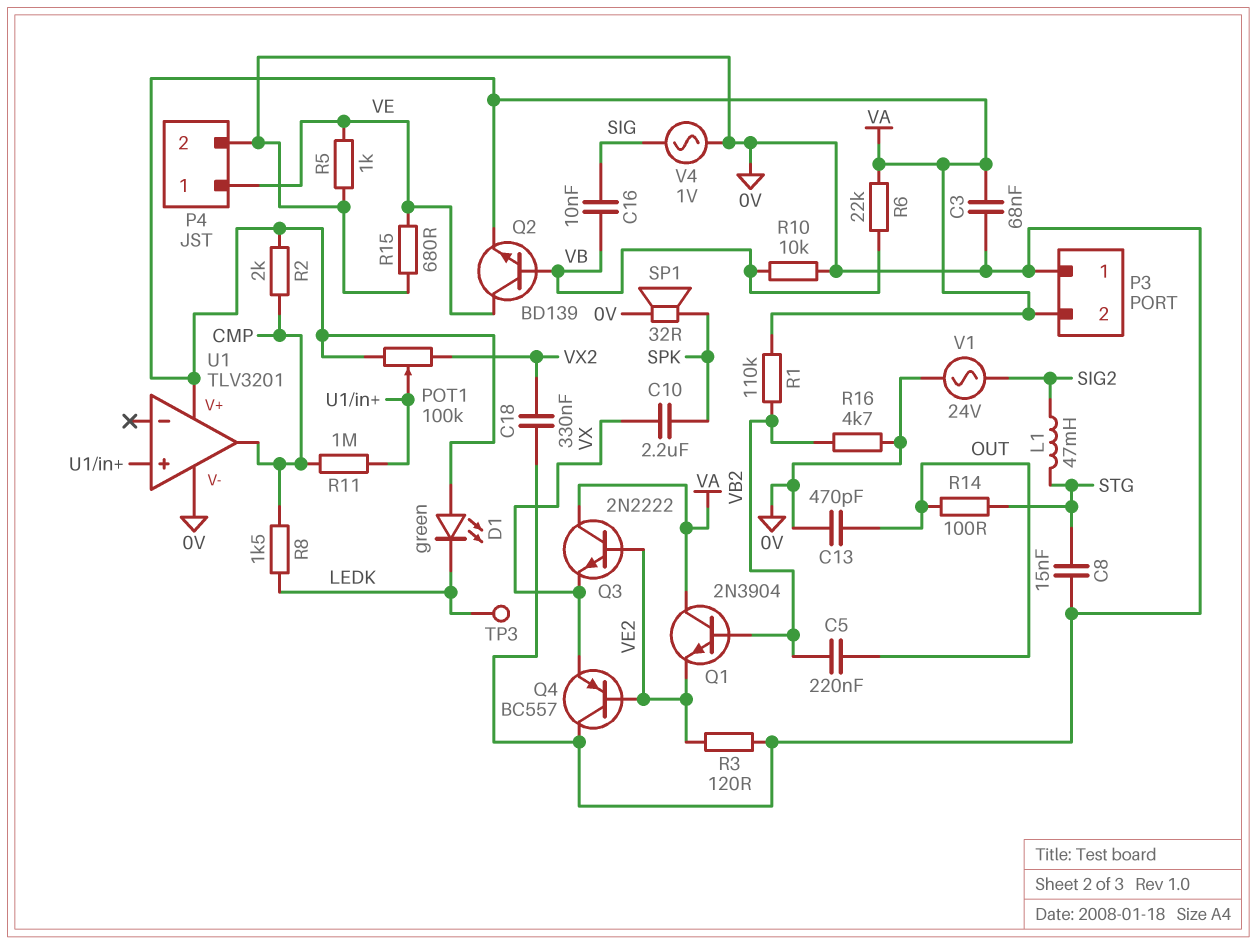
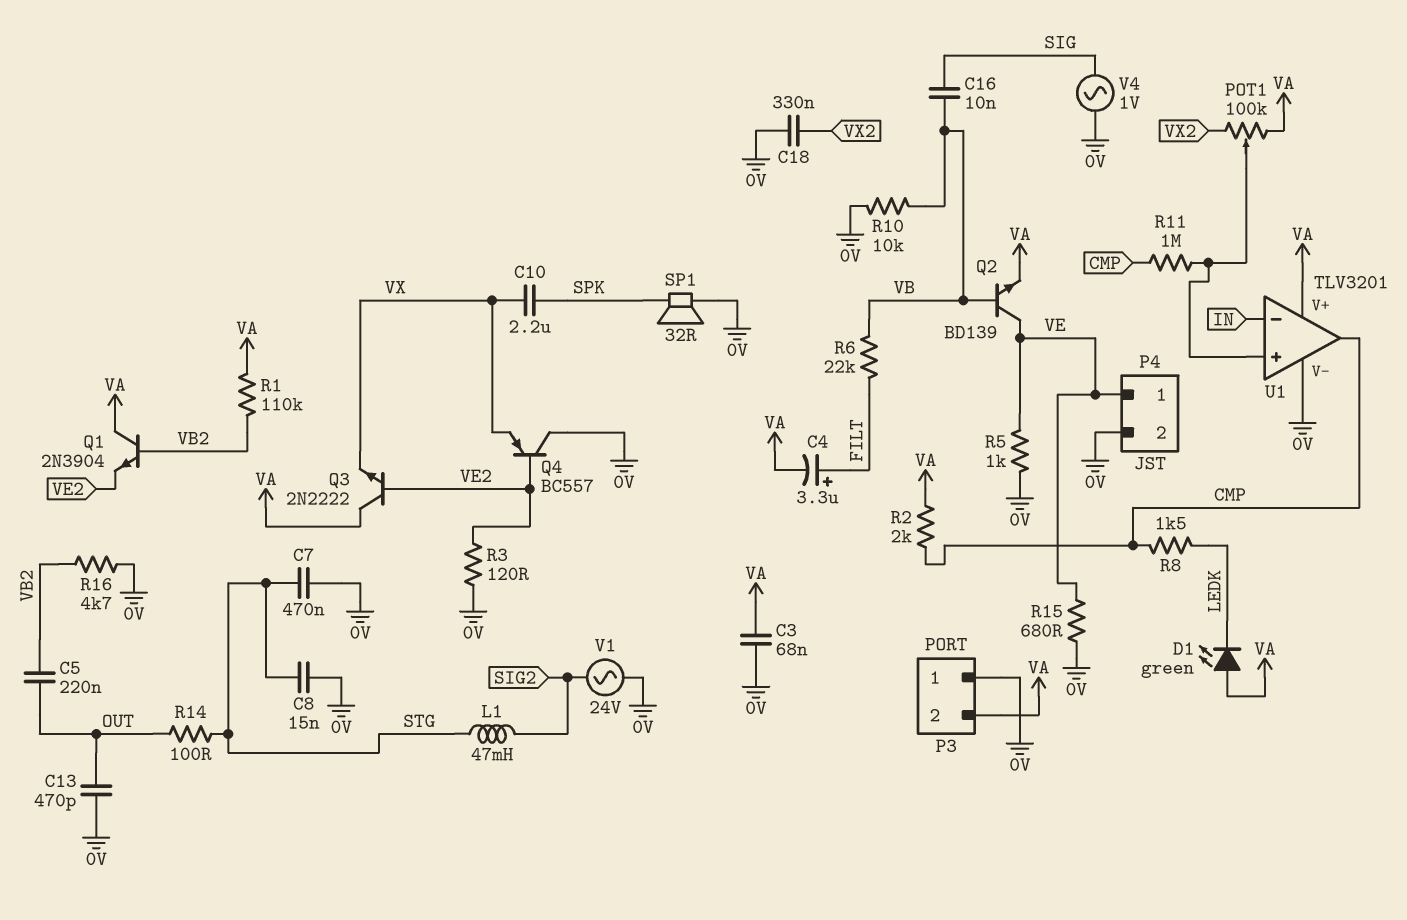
C4: none -> 3.3uF (plus FILT, minus VA)
C7: none -> 470nF (0V, STG)
R6: 22k (VA, VB) -> 22k (FILT, VB)
TP3: test point (LEDK) -> none
U1 pin in-: none -> IN

